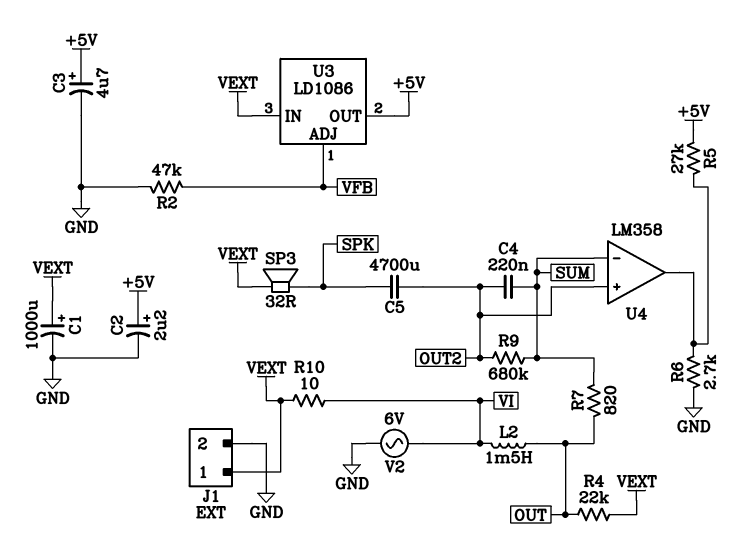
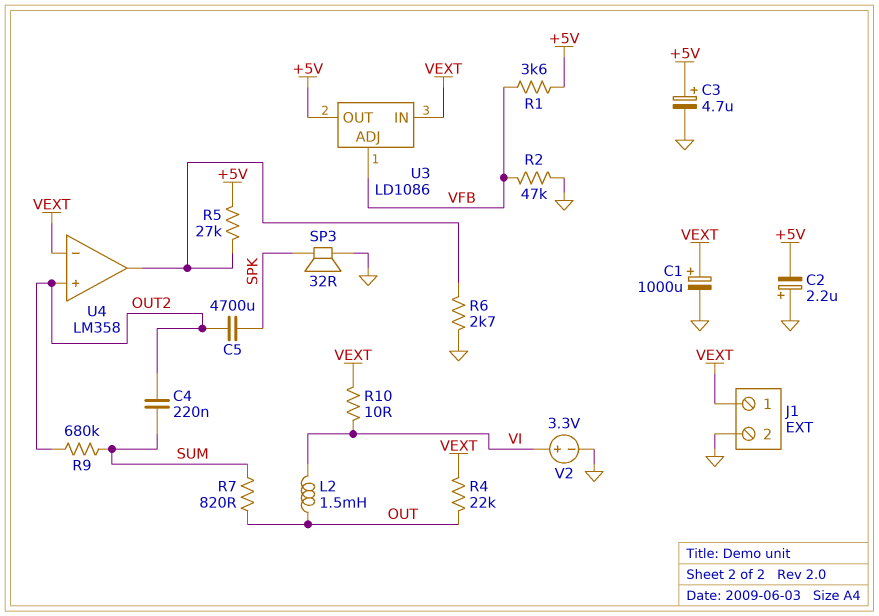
C2: 2.2uF (plus +5V, minus GND) -> 2.2uF (plus GND, minus +5V)
R1: none -> 3.6k (+5V, VFB)
SP3: speaker 32R (SPK, VEXT) -> speaker 32R (GND, SPK)
U4 pin in-: SUM -> VEXT
V2: AC 6V (GND, VI) -> 3.3V (plus VI, minus GND)

